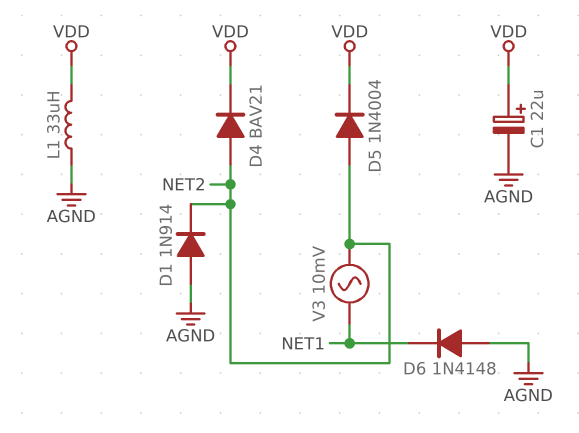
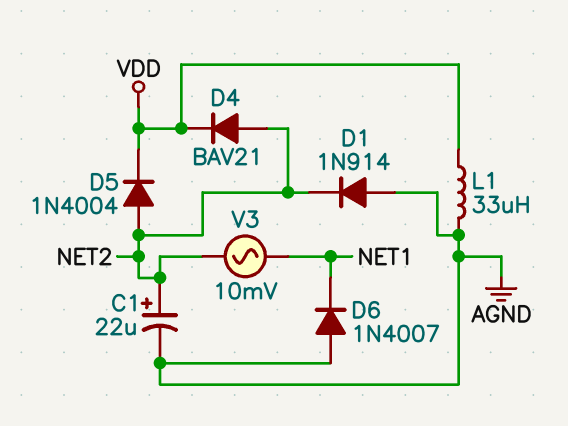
C1: 22uF (plus VDD, minus AGND) -> 22uF (plus NET2, minus AGND)
D6: diode 1N4148 (A AGND, K NET1) -> diode 1N4007 (A AGND, K NET1)

